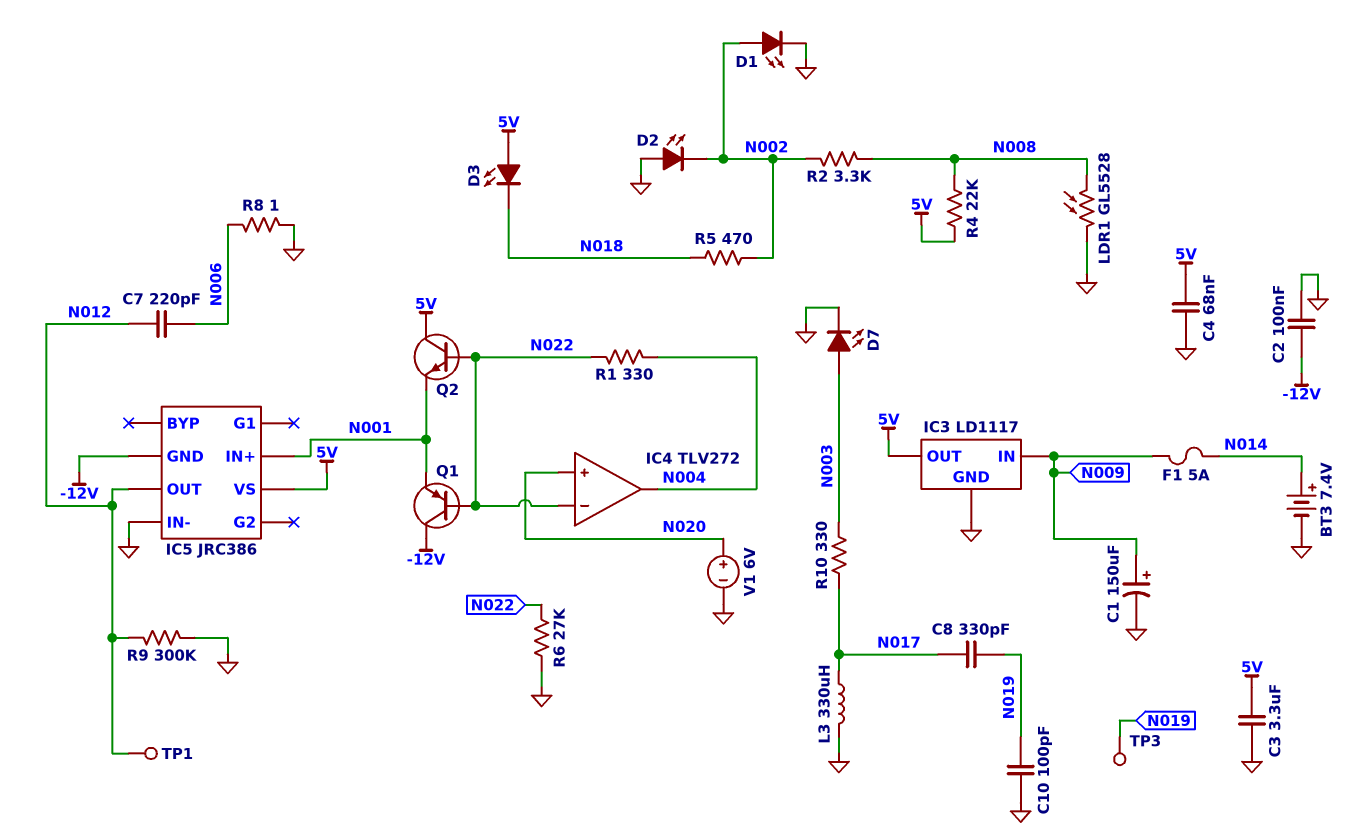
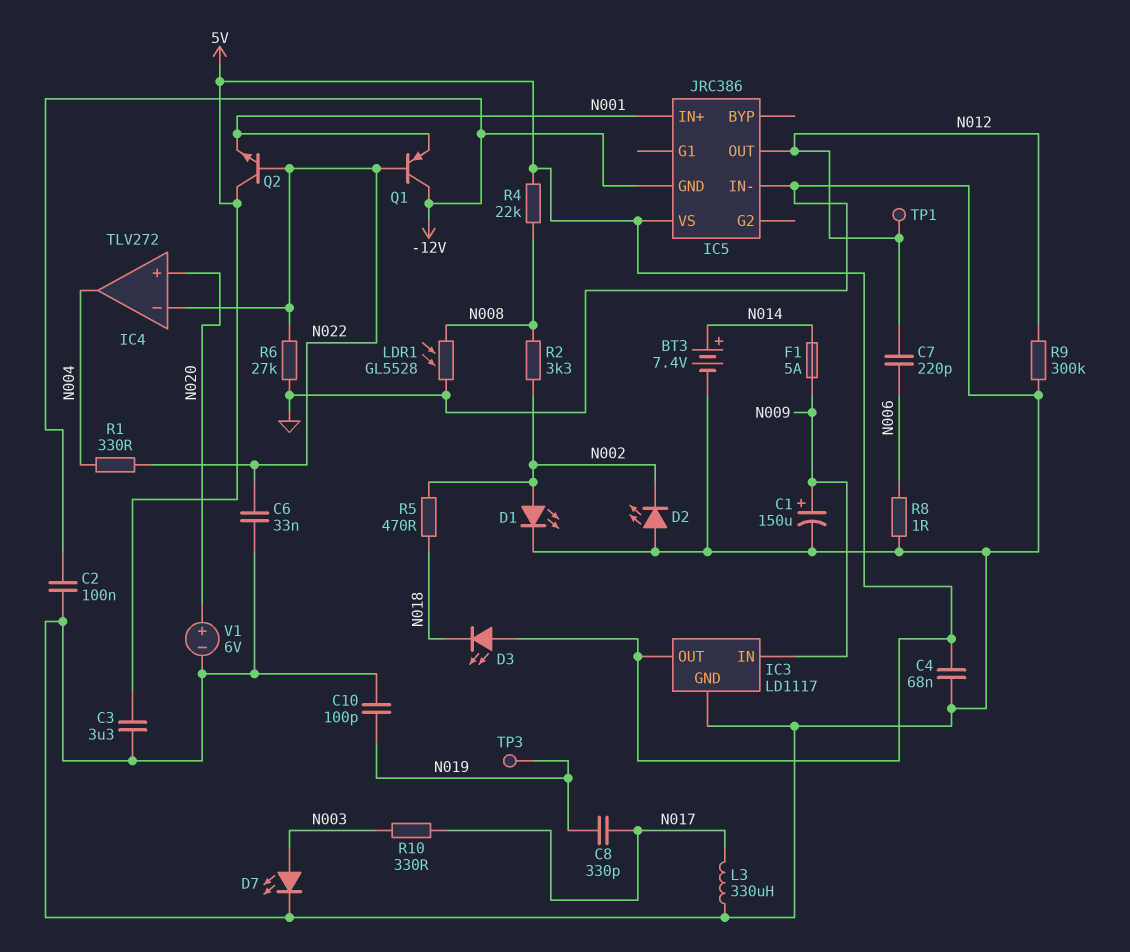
C6: none -> 33nF (GND, N022)

